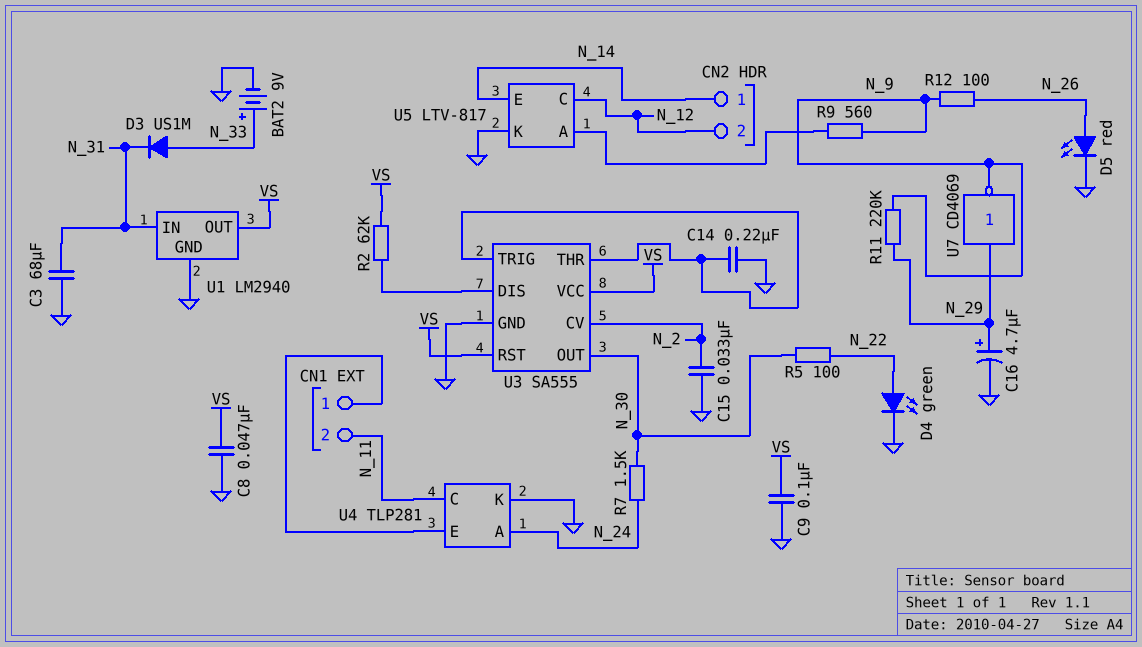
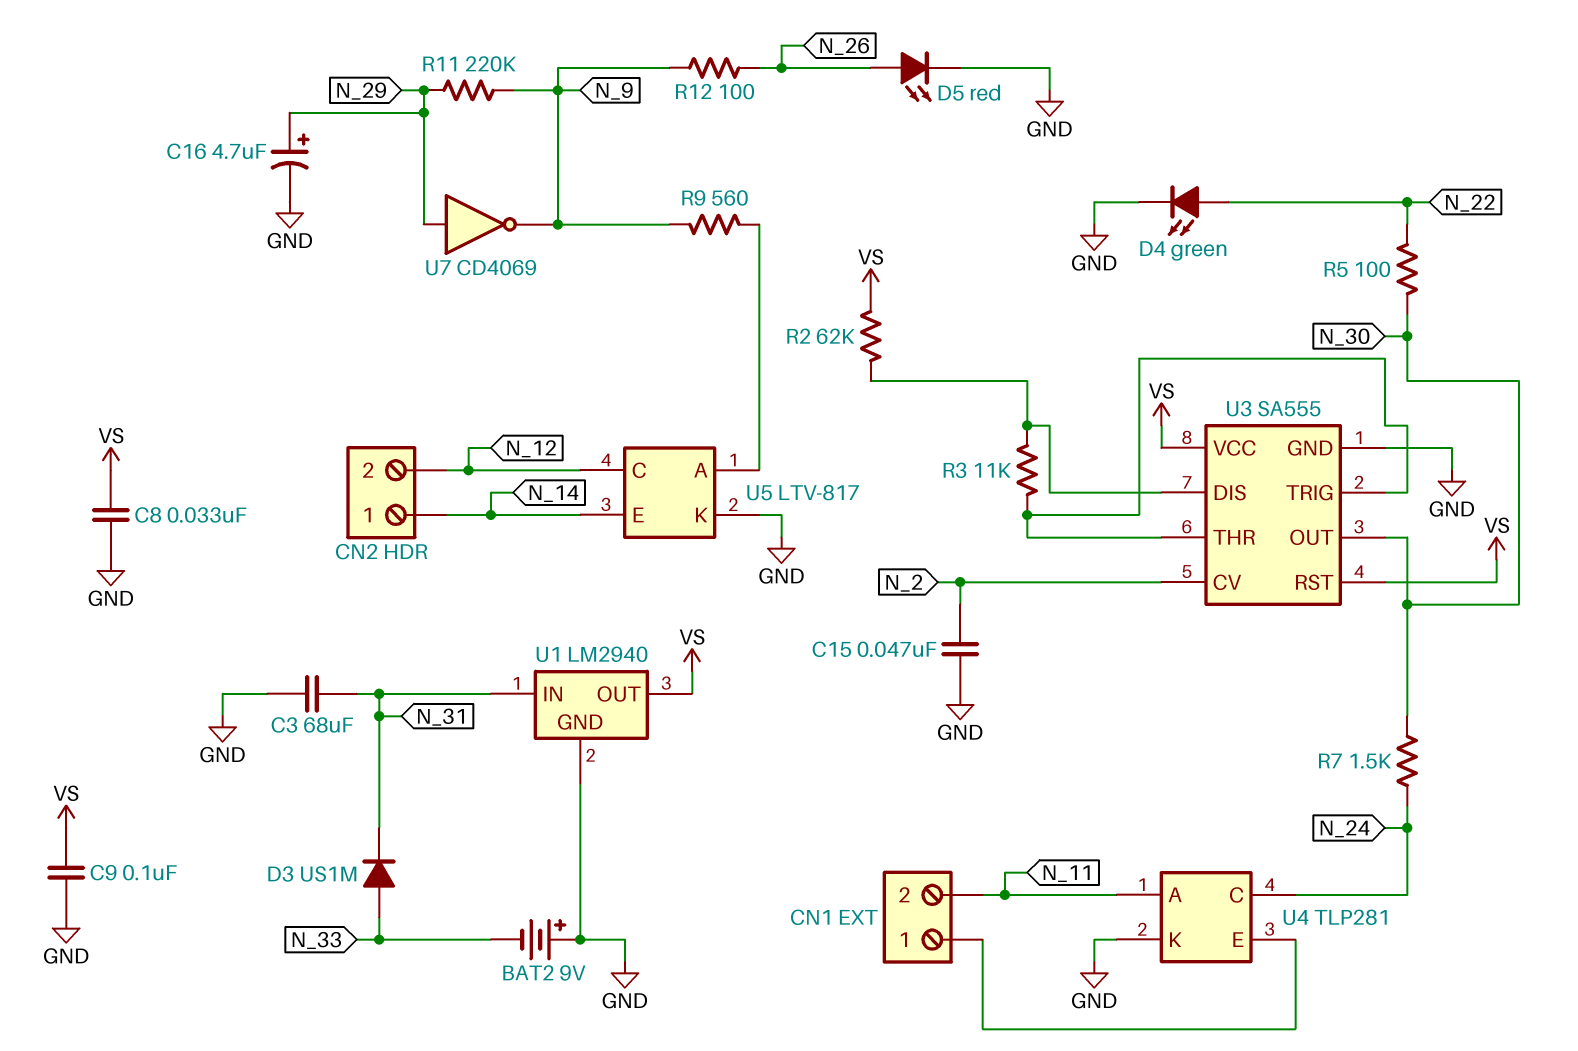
BAT2: 9V (plus N_33, minus GND) -> 9V (plus GND, minus N_33)
C8: 47nF (GND, VS) -> 33nF (GND, VS)
C14: 220nF (GND, U3/THR) -> none
C15: 33nF (GND, N_2) -> 47nF (GND, N_2)
R3: none -> 11k (U3/DIS, U3/THR)
U4 pin A: N_24 -> N_11
U4 pin C: N_11 -> N_24

